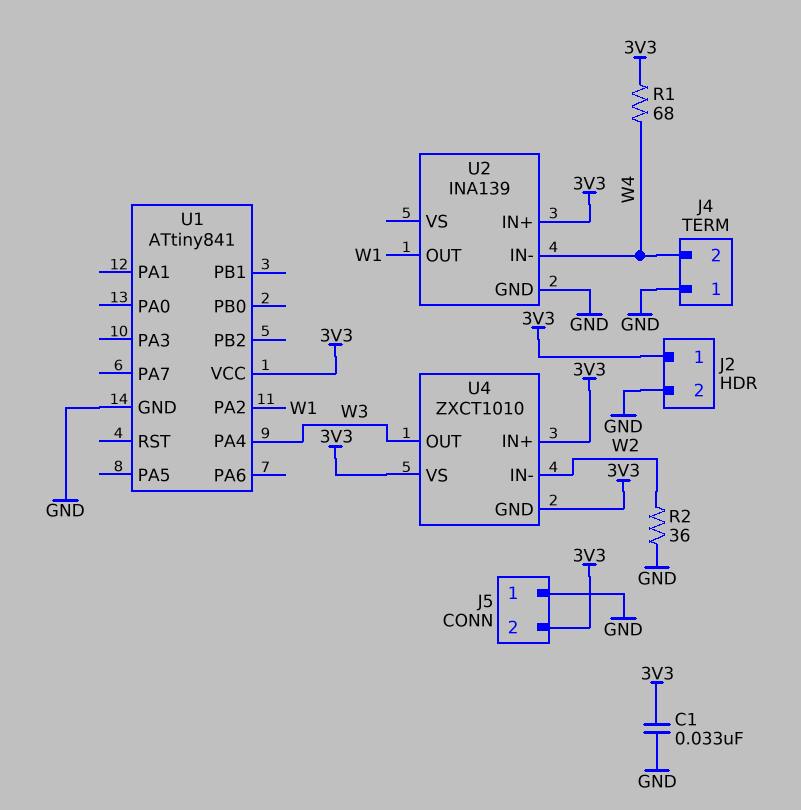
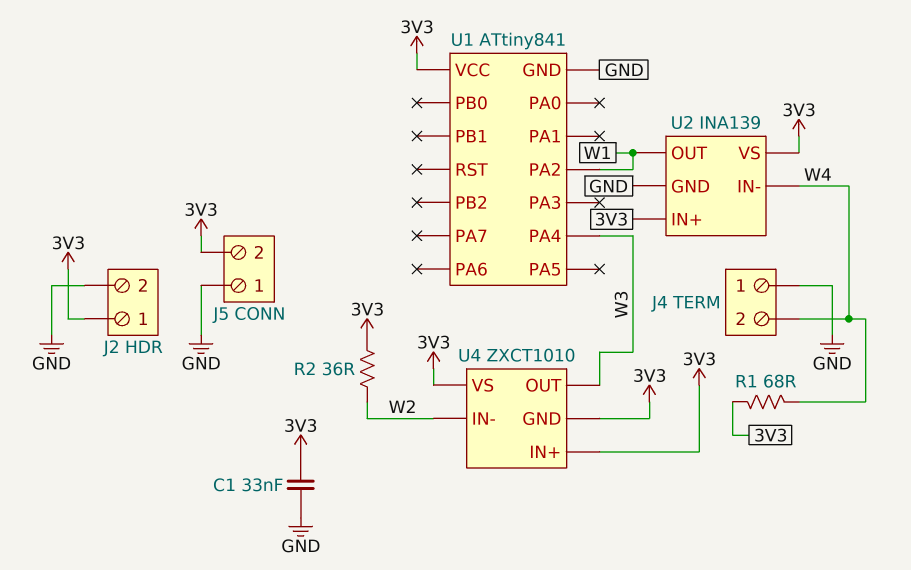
R2: 36 (GND, W2) -> 36 (3V3, W2)
U2 pin VS: none -> 3V3

